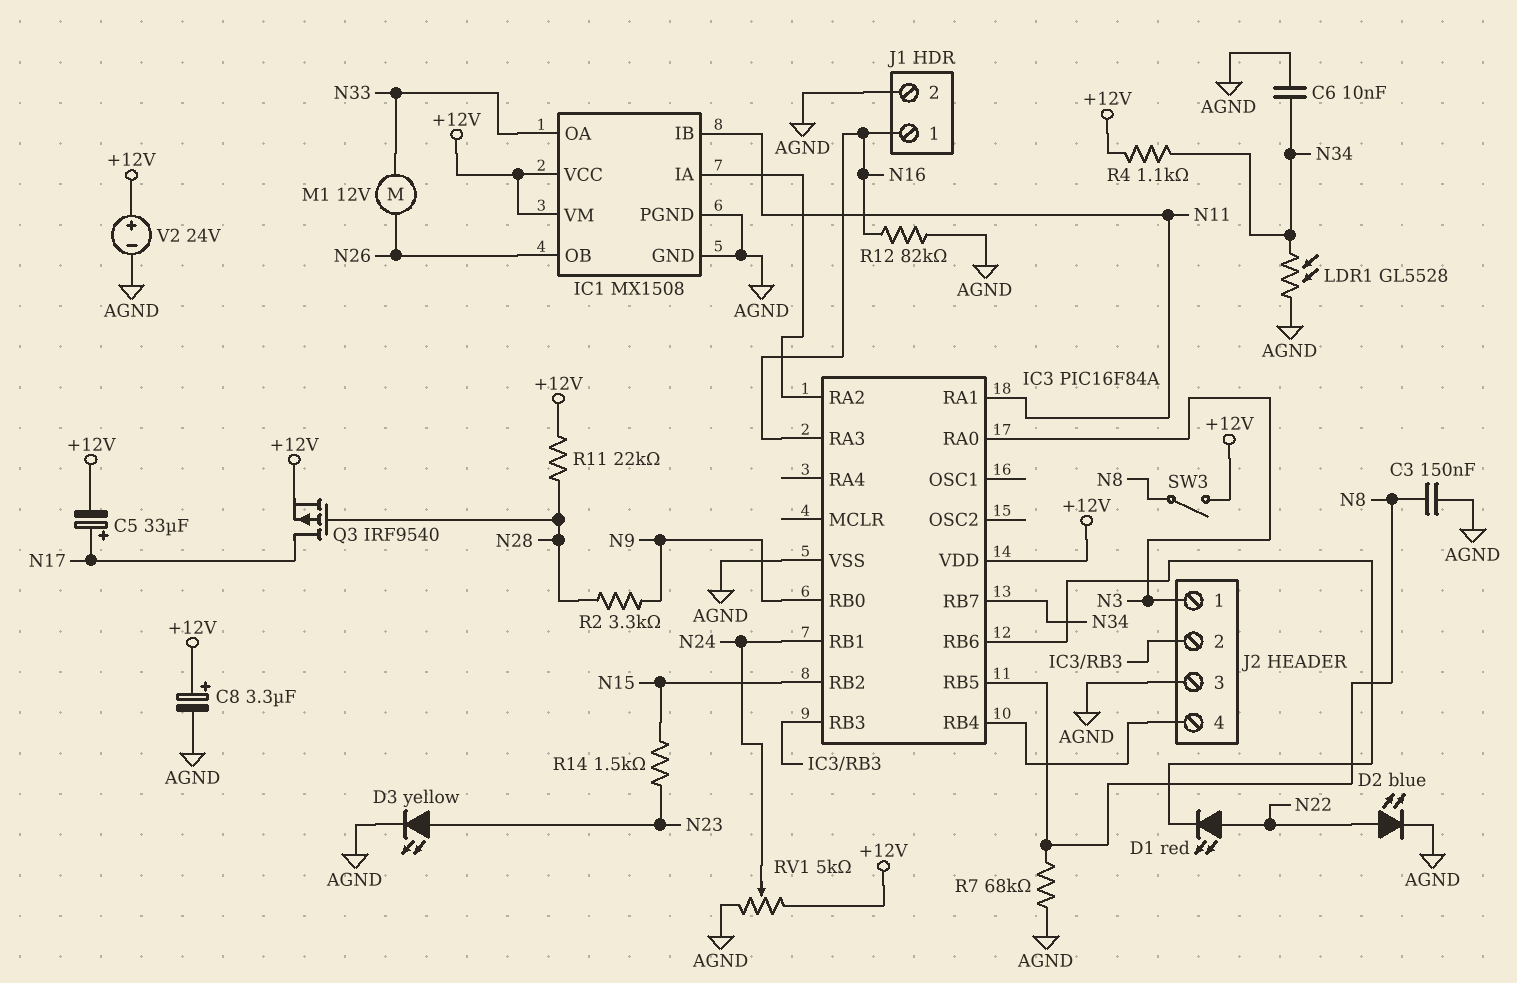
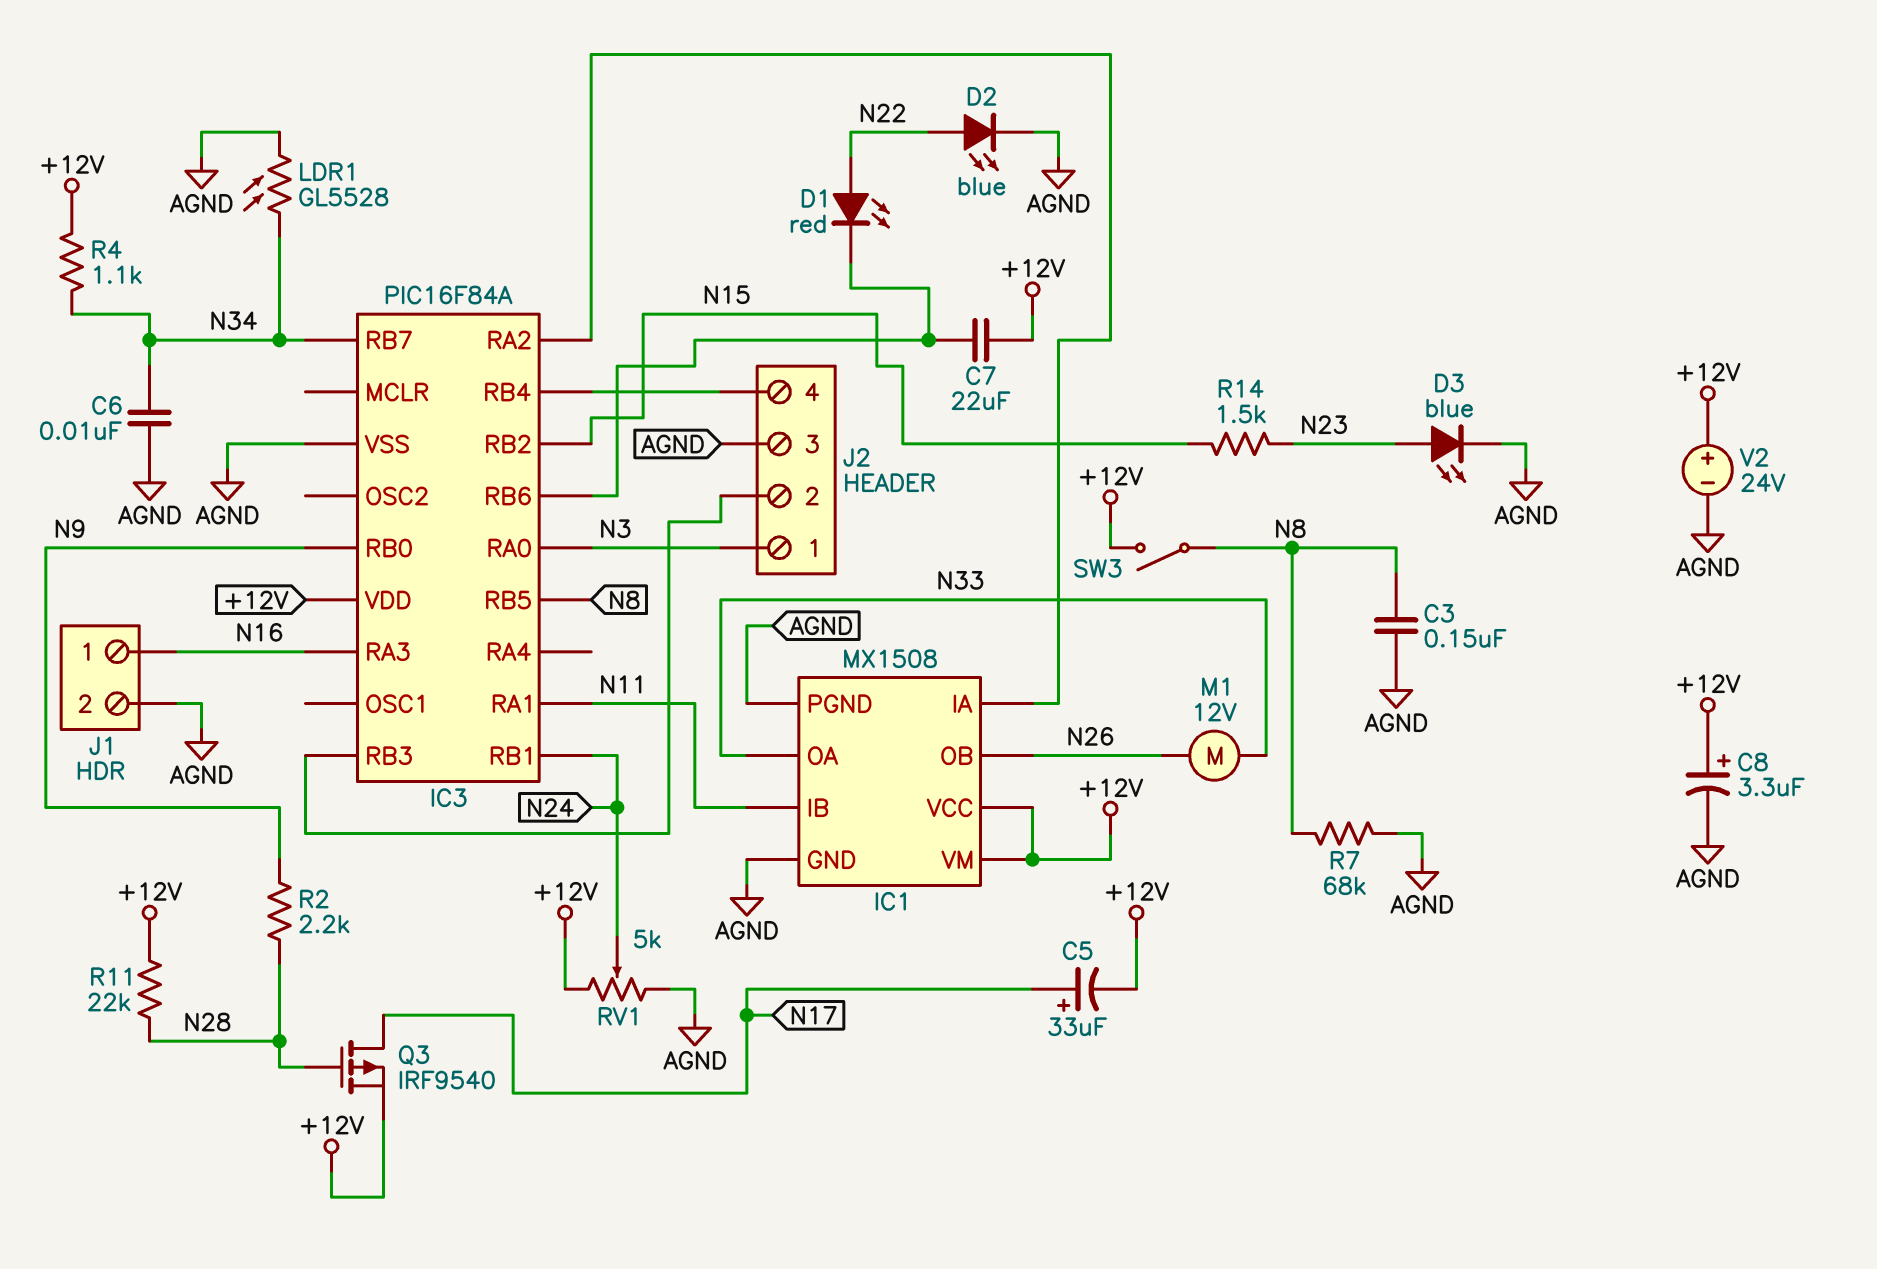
C7: none -> 22uF (+12V, IC3/RB6)
D3: LED yellow (A N23, K AGND) -> LED blue (A N23, K AGND)
R2: 3.3k (N9, N28) -> 2.2k (N9, N28)
R12: 82k (AGND, N16) -> none

